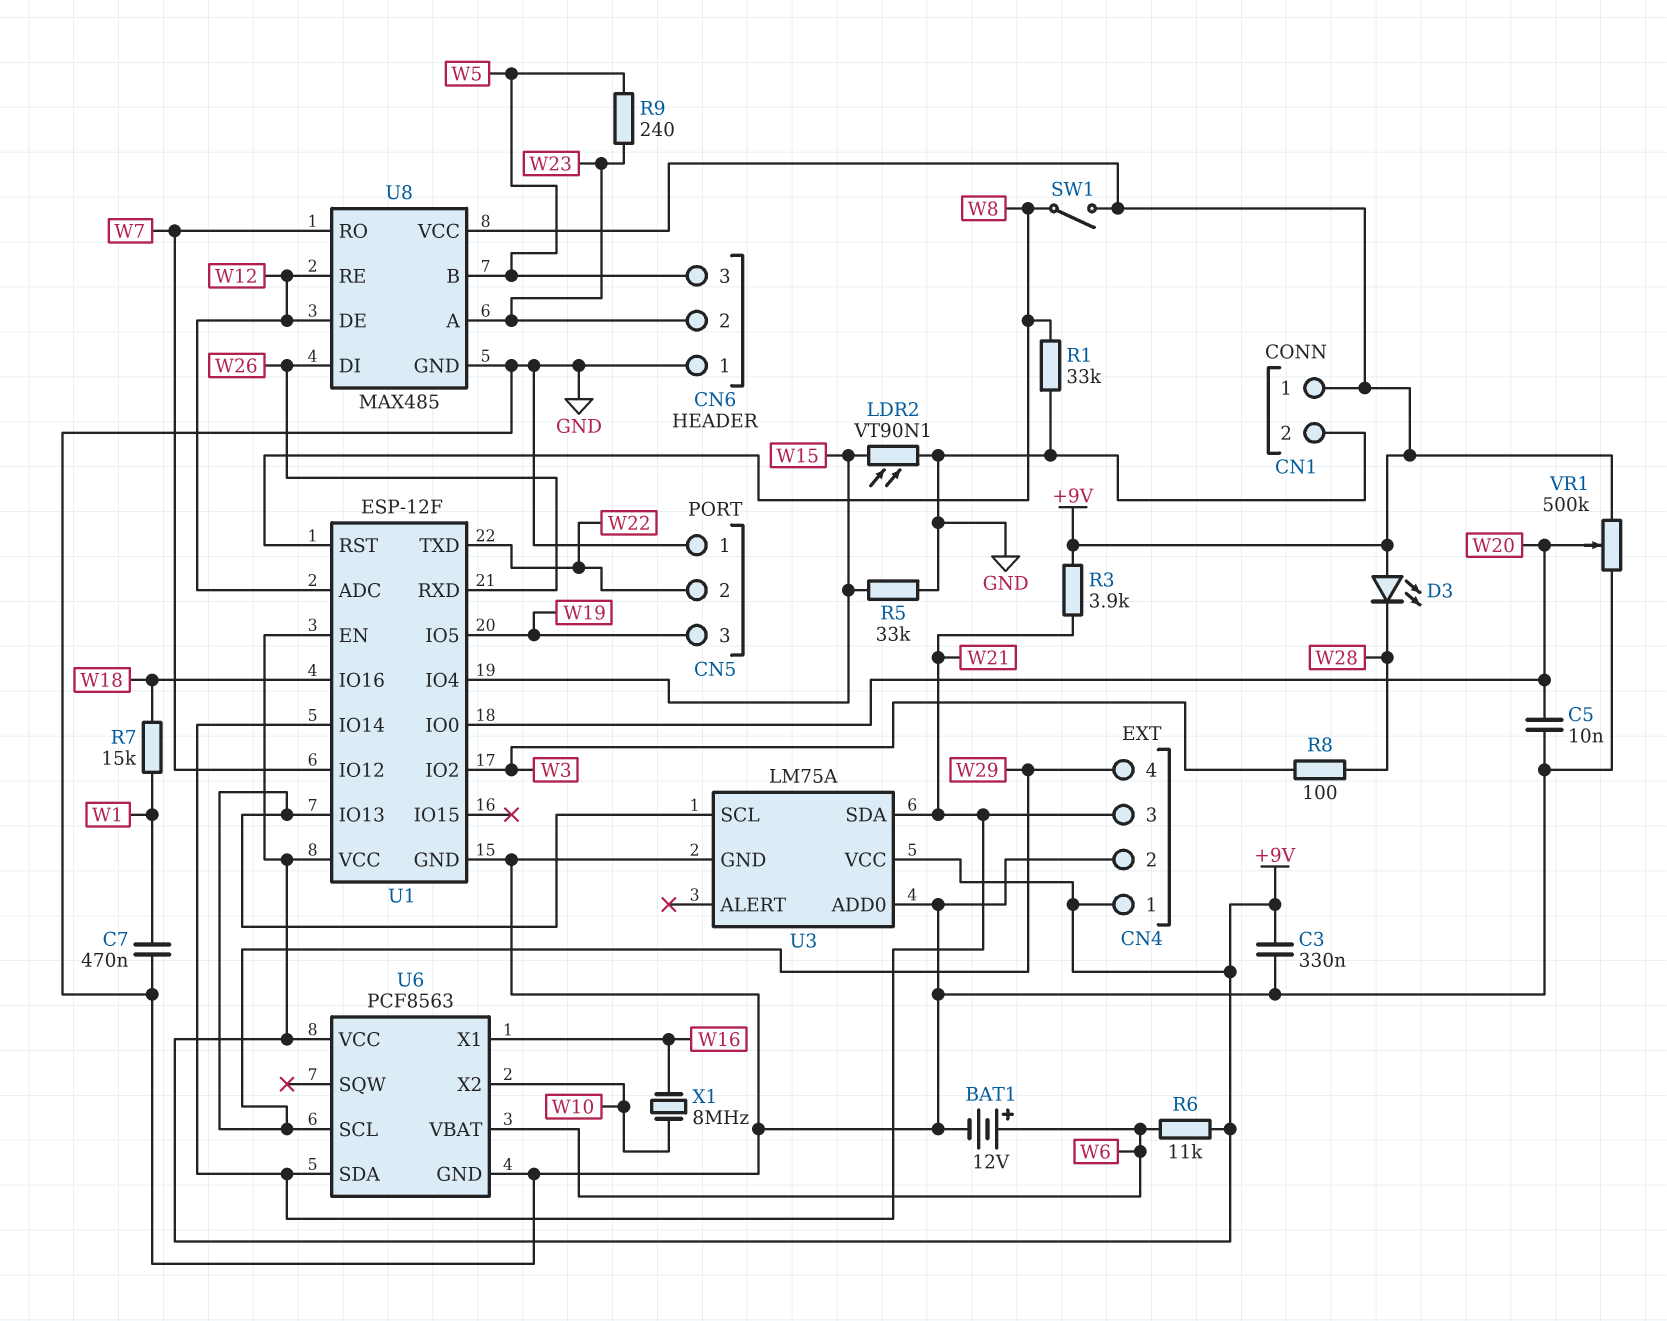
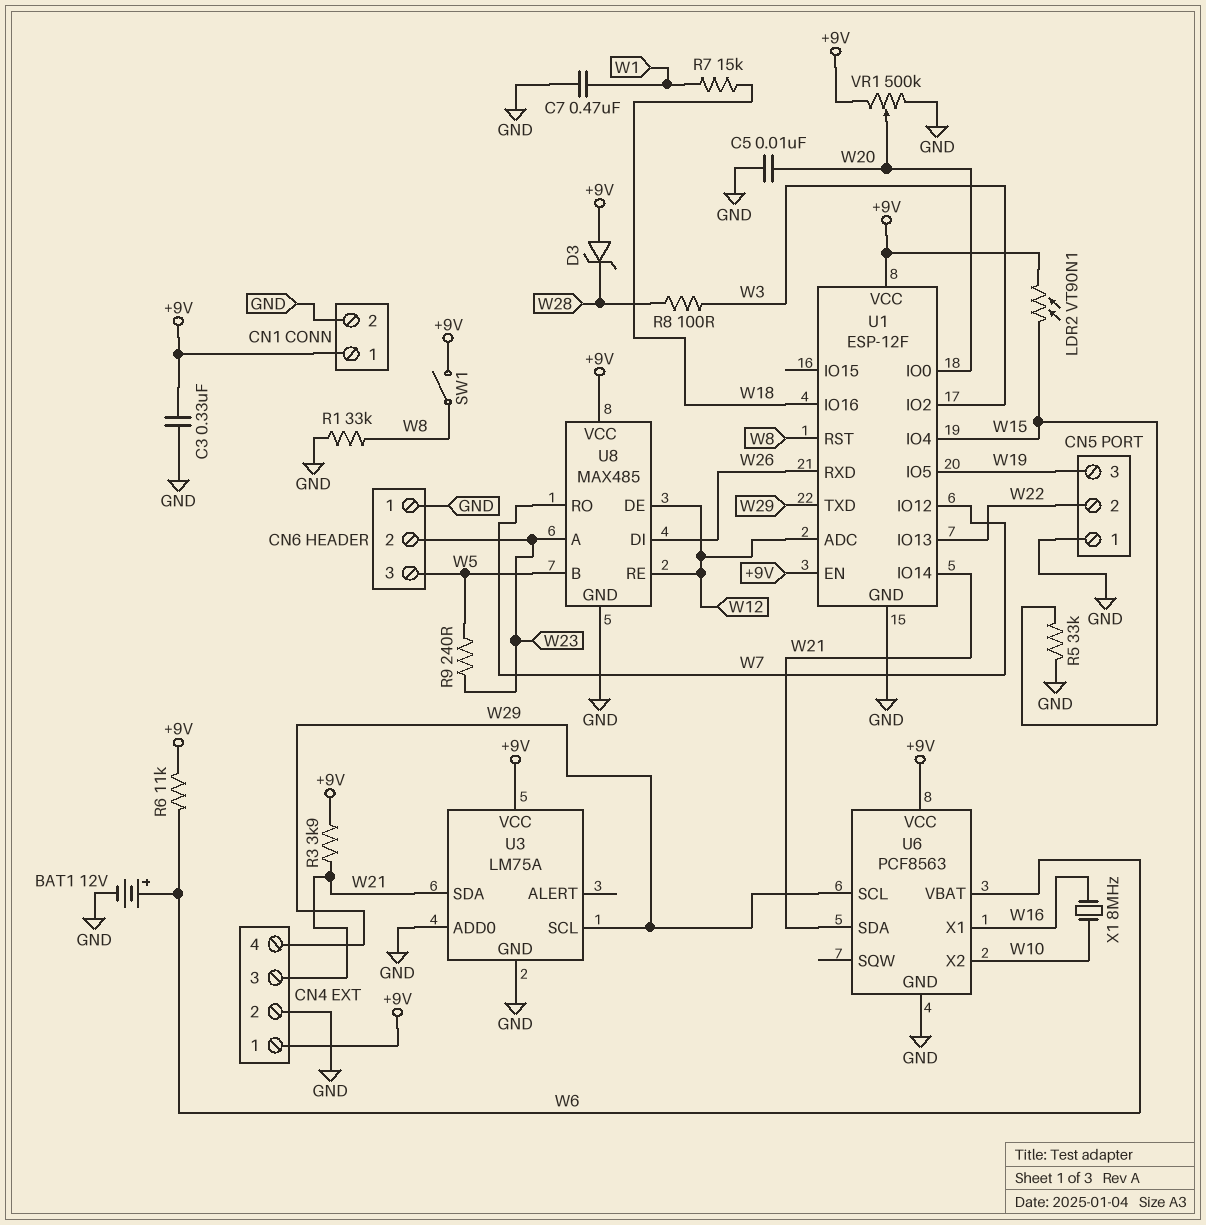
D3: LED (A +9V, K W28) -> zener (A +9V, K W28)
LDR2: VT90N1 (GND, W15) -> VT90N1 (+9V, W15)
U1 pin IO13: W29 -> W22
U1 pin TXD: W22 -> W29

